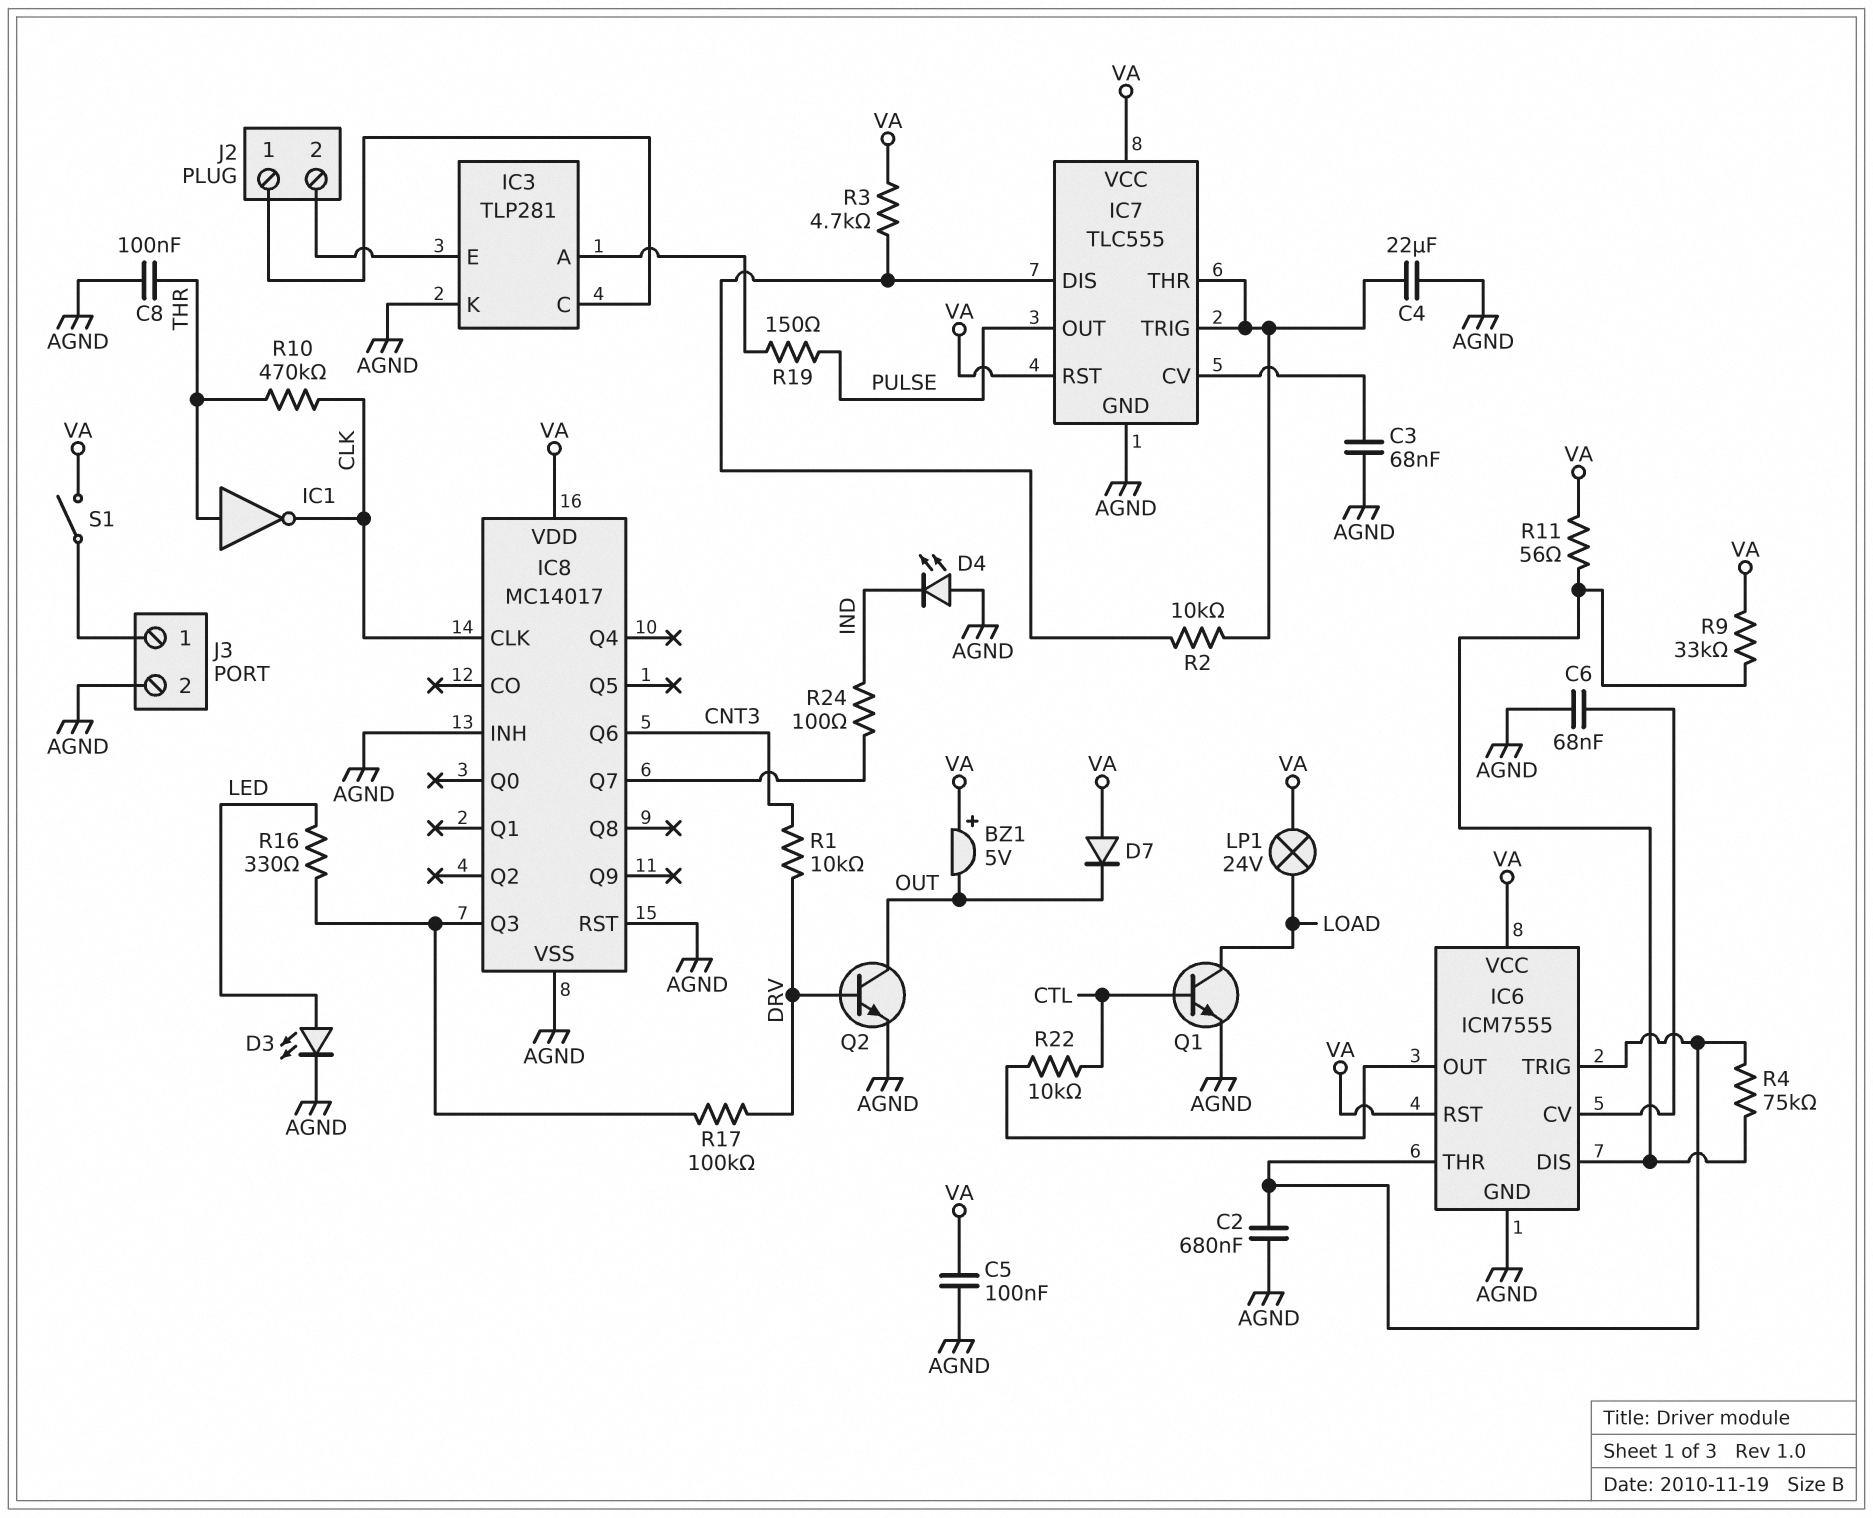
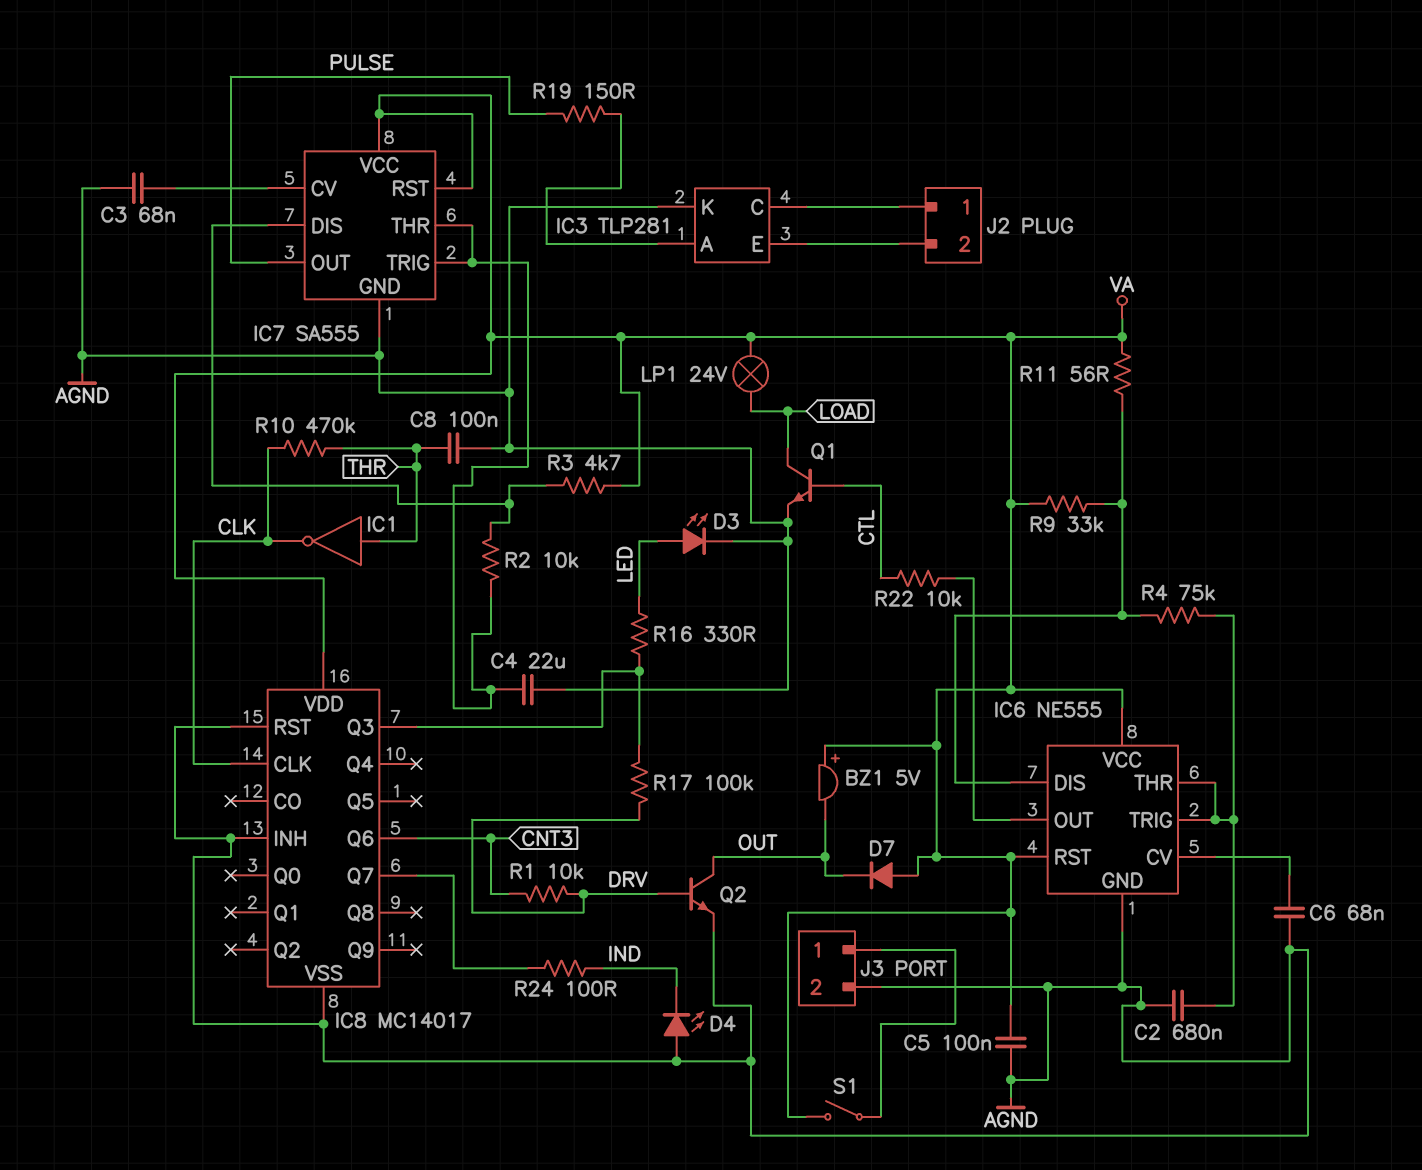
IC6: ICM7555 -> NE555
IC7: TLC555 -> SA555

